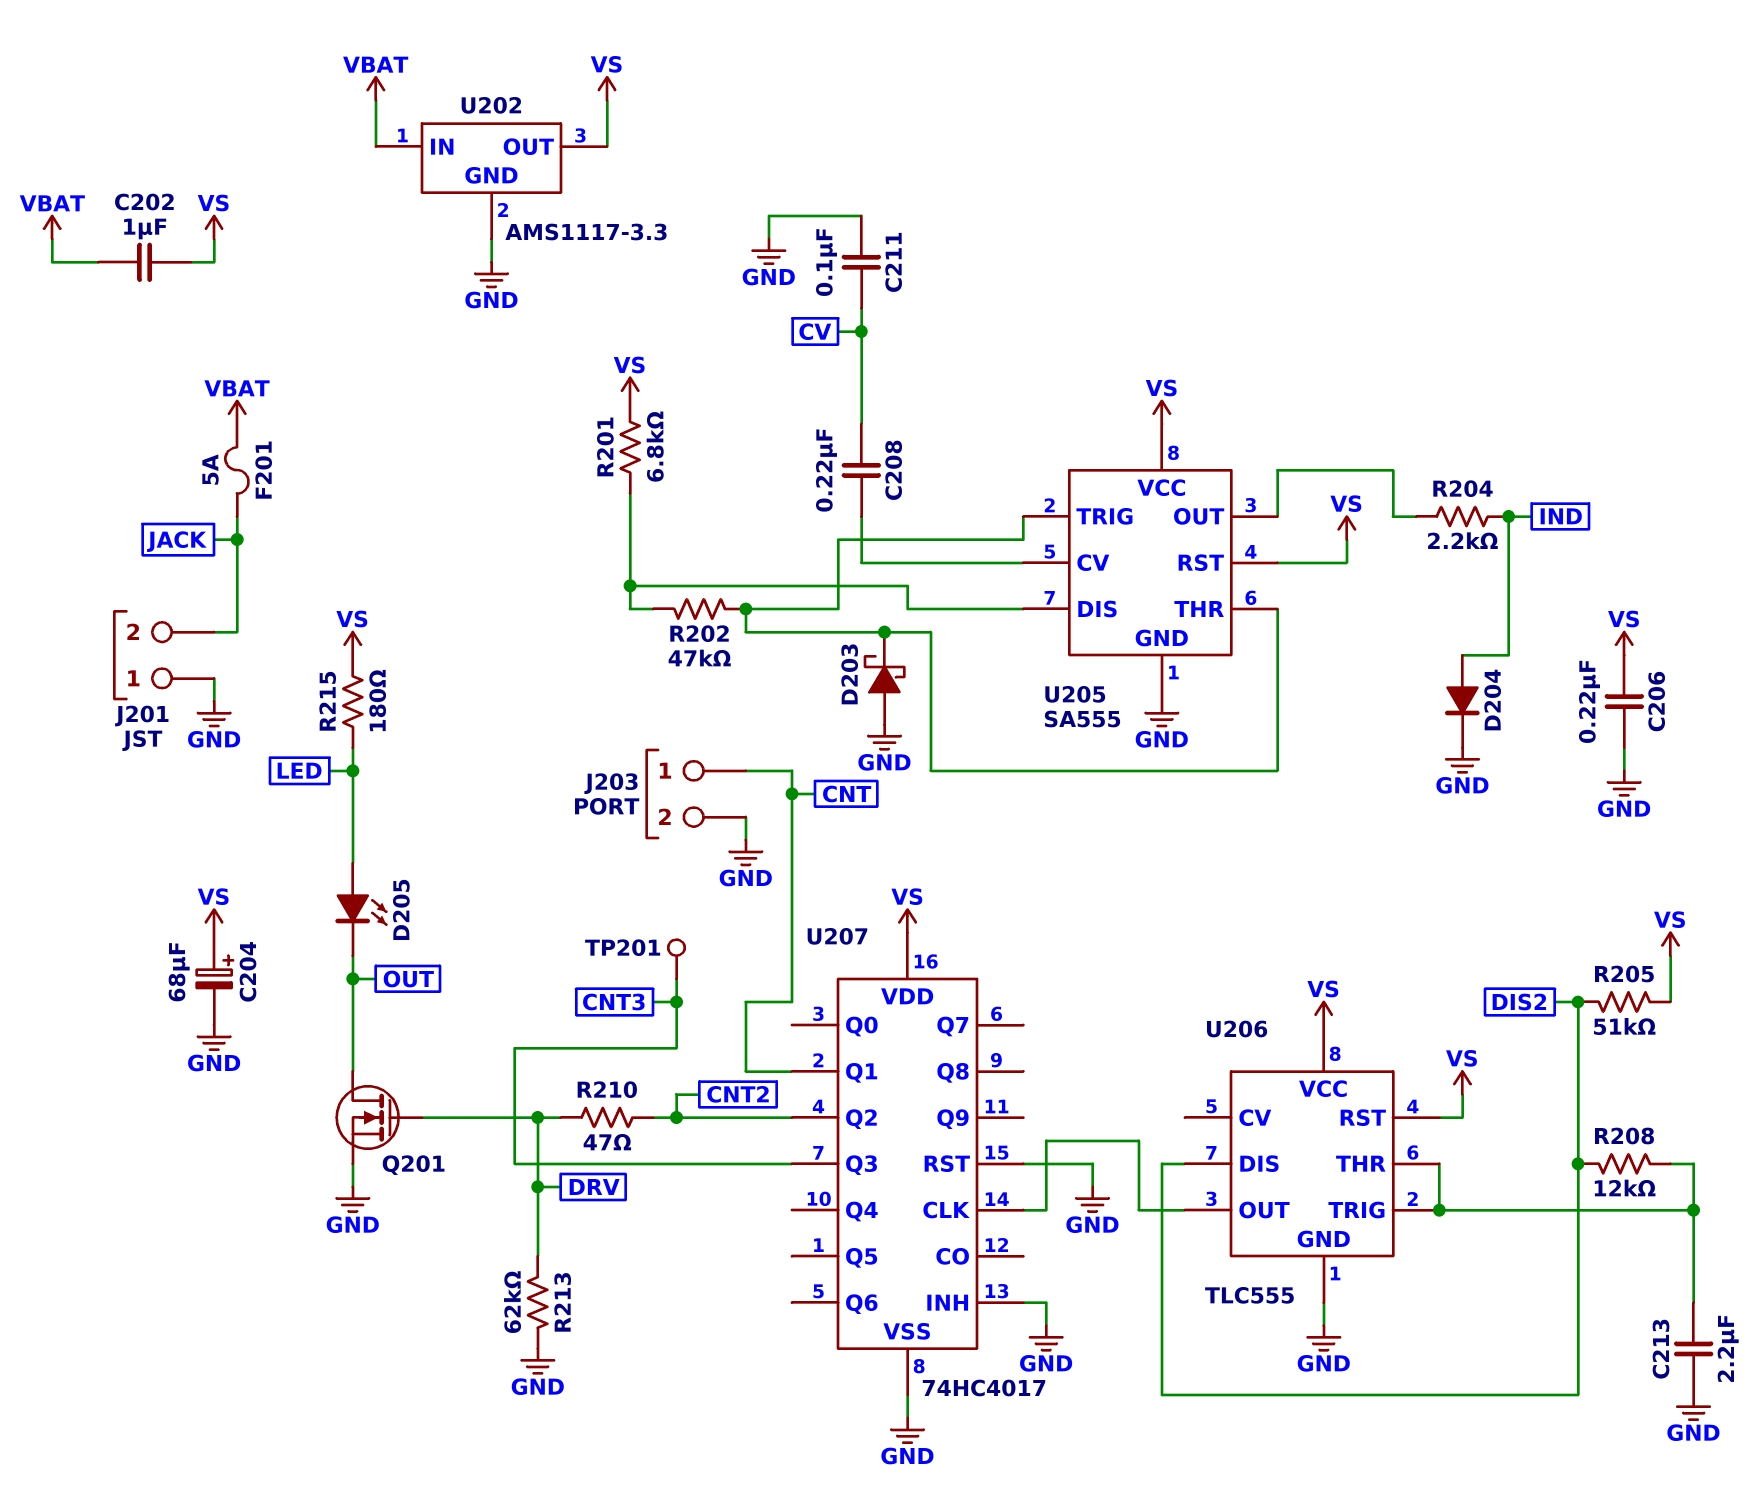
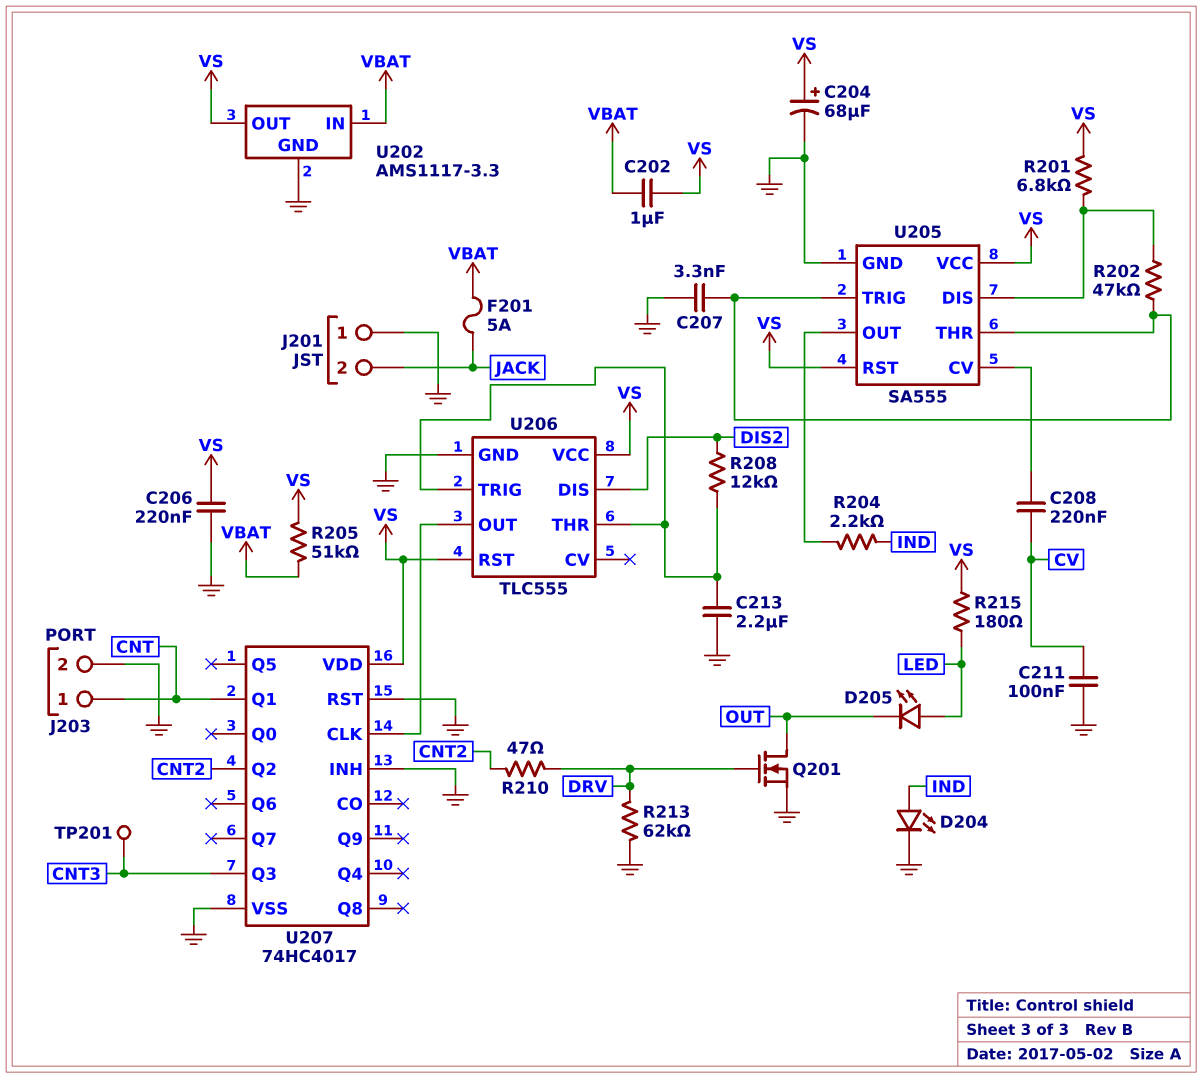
C207: none -> 3.3nF (GND, U205/THR)
D203: schottky (A GND, K U205/THR) -> none
D204: diode (A IND, K GND) -> LED (A IND, K GND)
R205: 51k (DIS2, VS) -> 51k (VBAT, VS)

